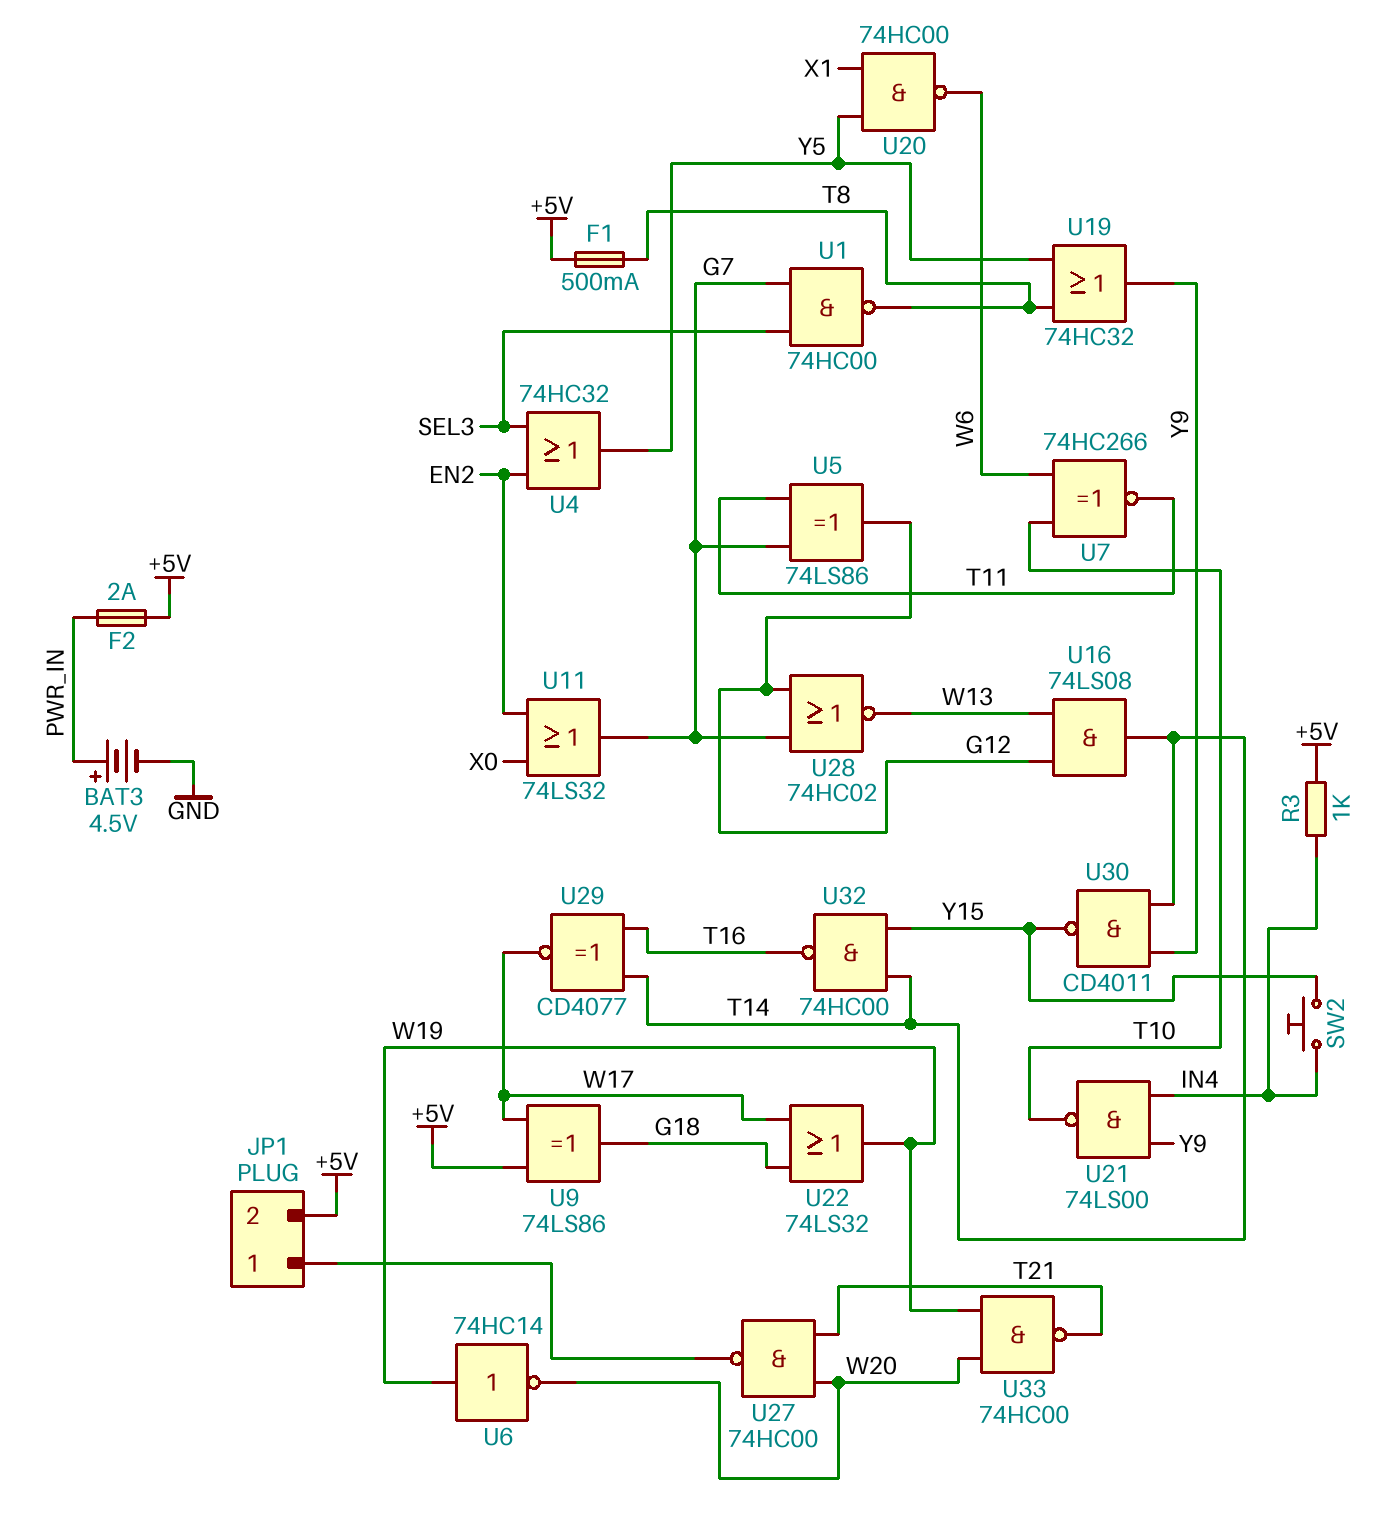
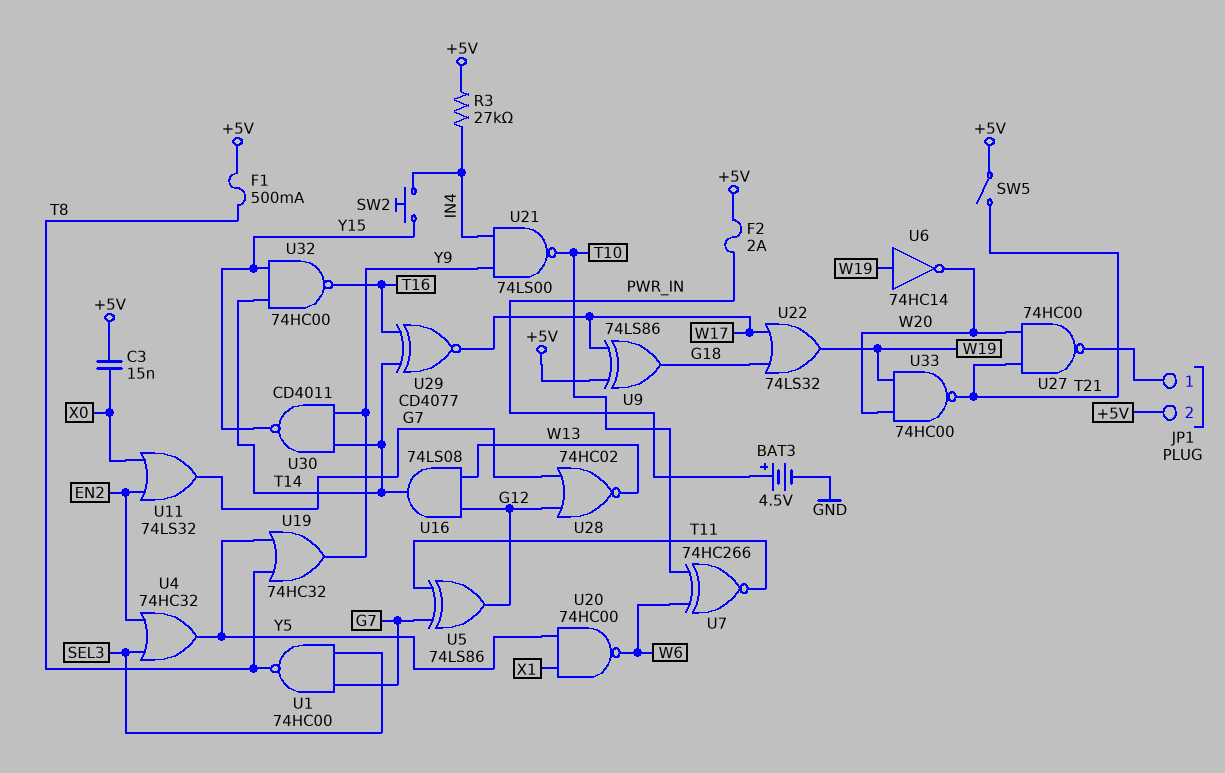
C3: none -> 15nF (+5V, X0)
R3: 1k (+5V, IN4) -> 27k (+5V, IN4)
SW5: none -> switch (+5V, T21)

